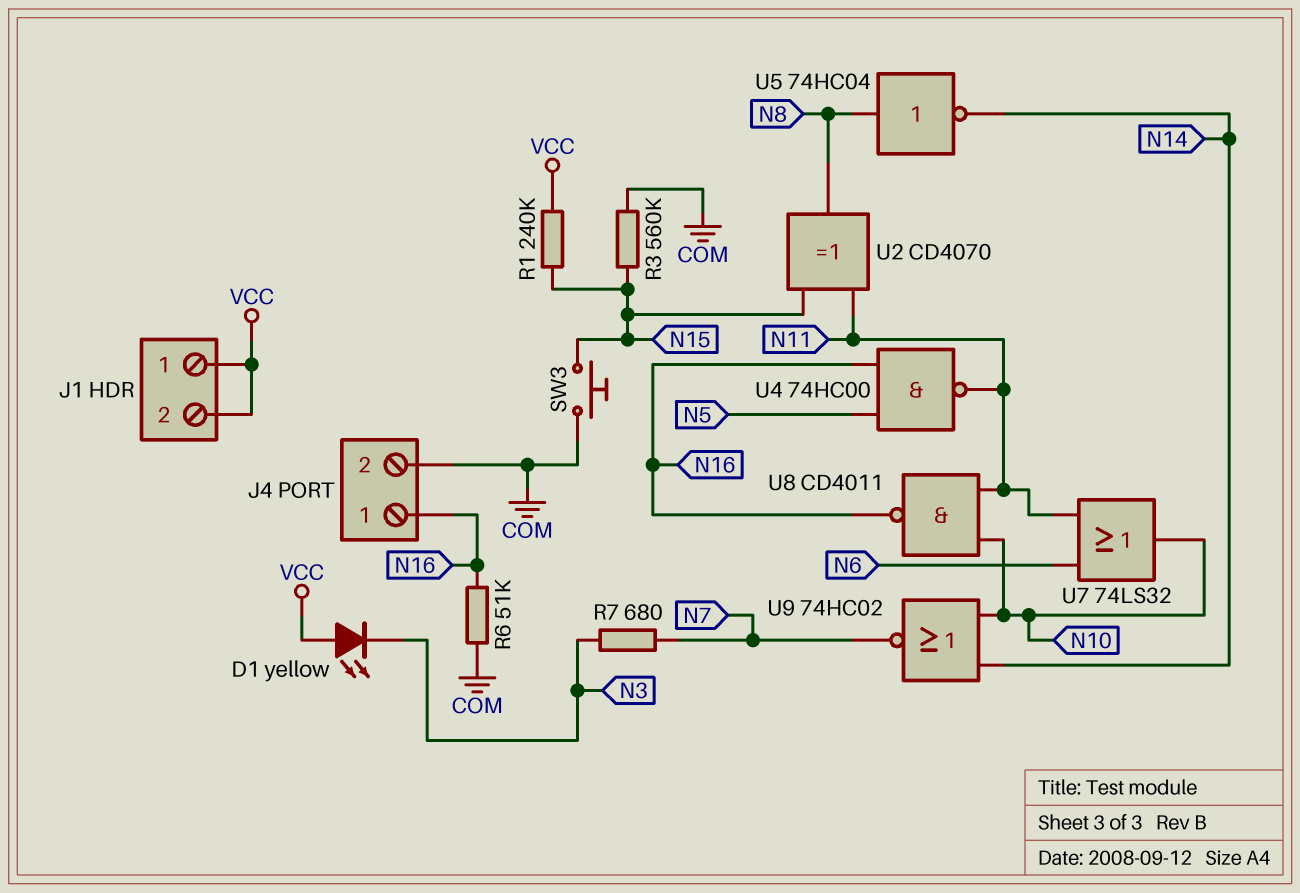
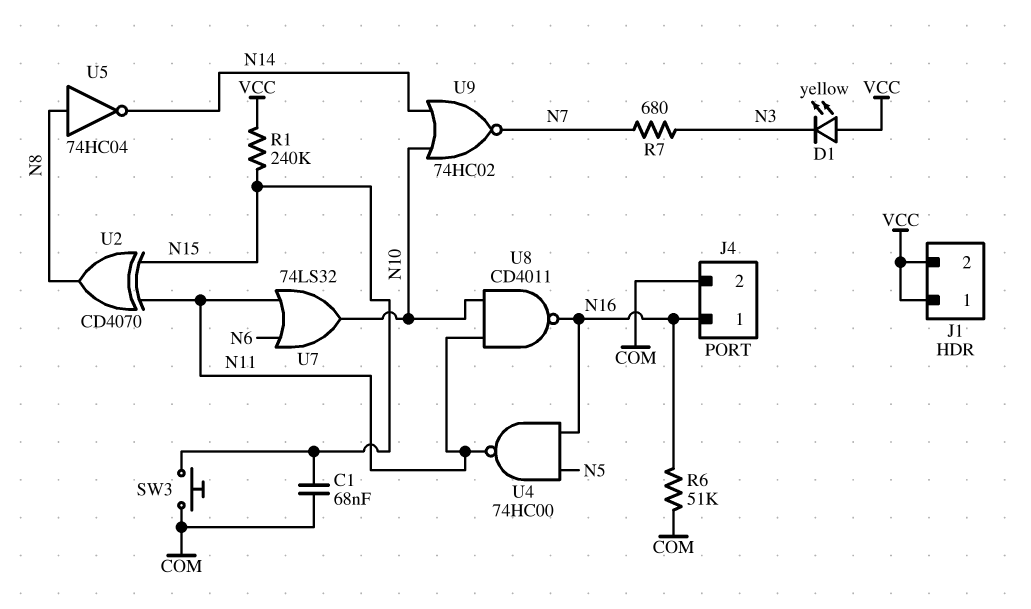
C1: none -> 68nF (COM, N15)
R3: 560k (COM, N15) -> none

